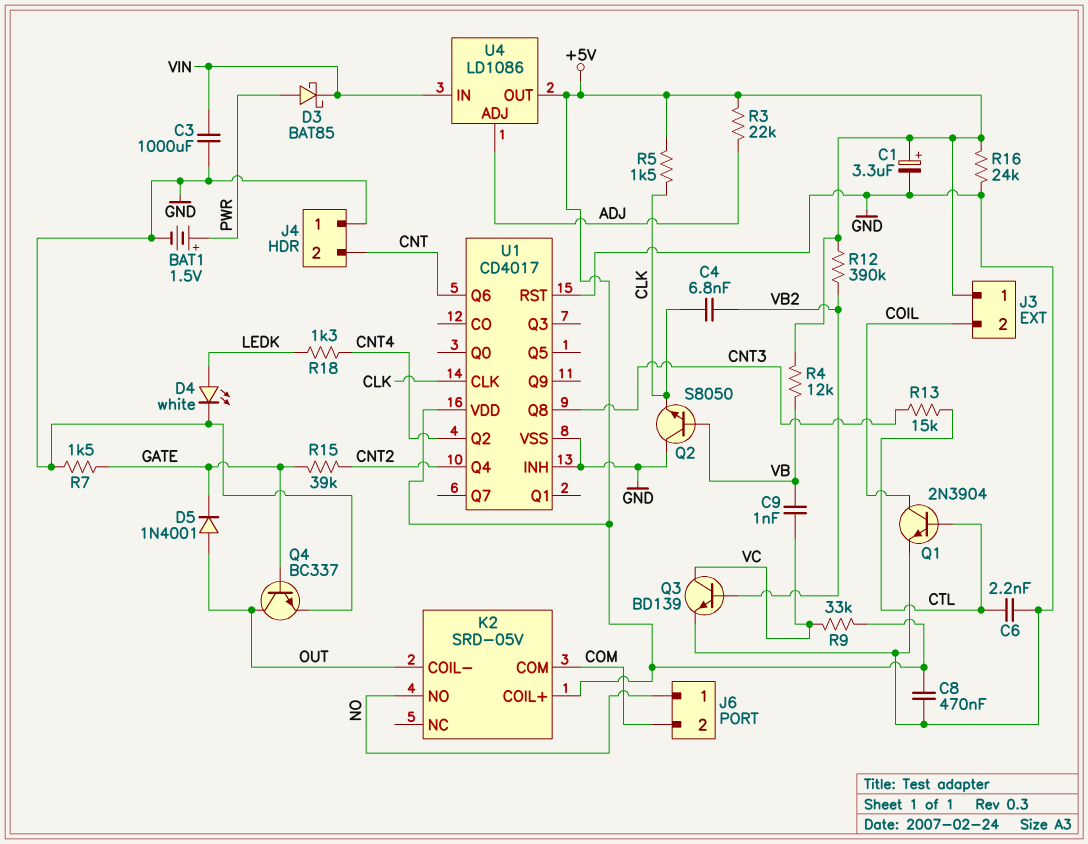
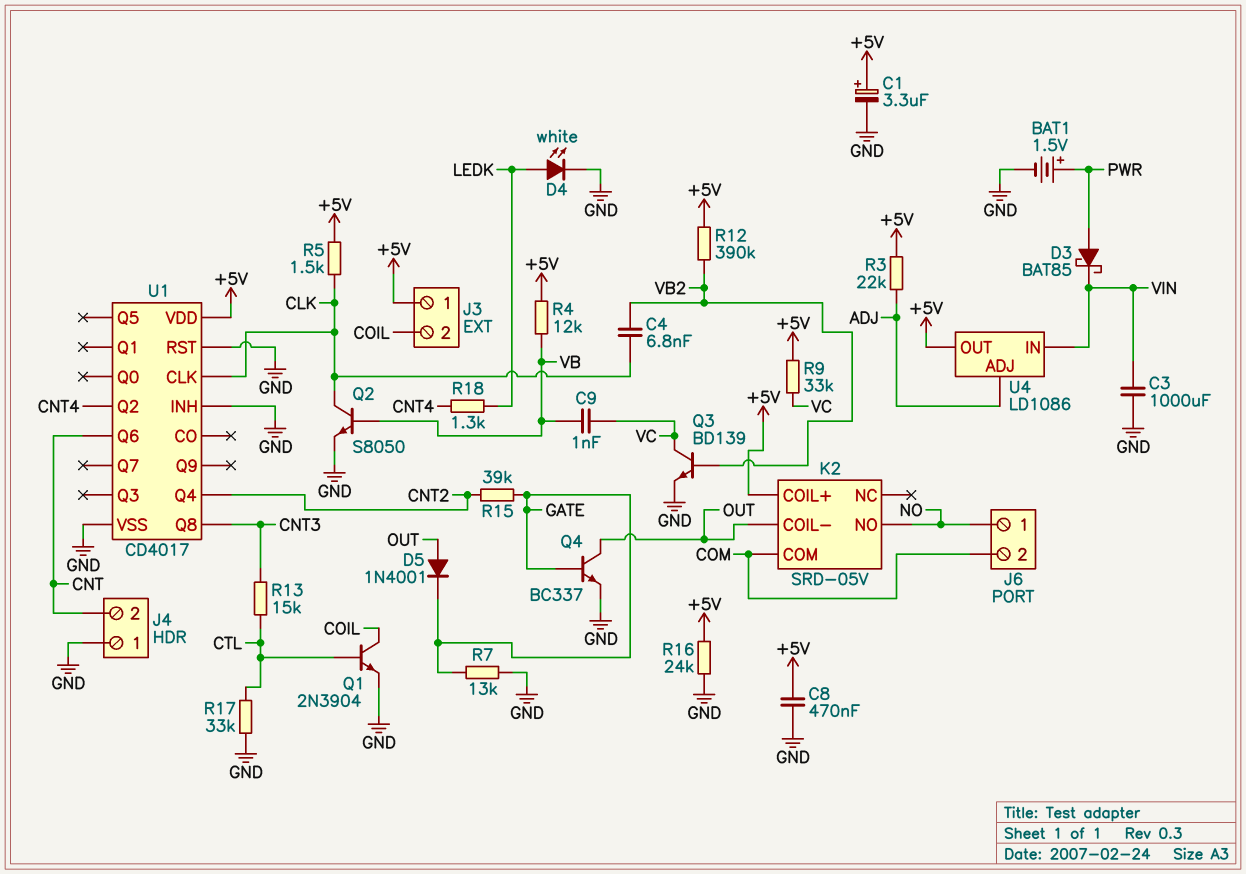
C6: 2.2nF (CTL, GND) -> none
Q2: NPN S8050 (B VB, C GND, E CLK) -> NPN S8050 (B VB, C CLK, E GND)
R7: 1.5k (GATE, GND) -> 13k (GATE, GND)
R17: none -> 33k (CTL, GND)

